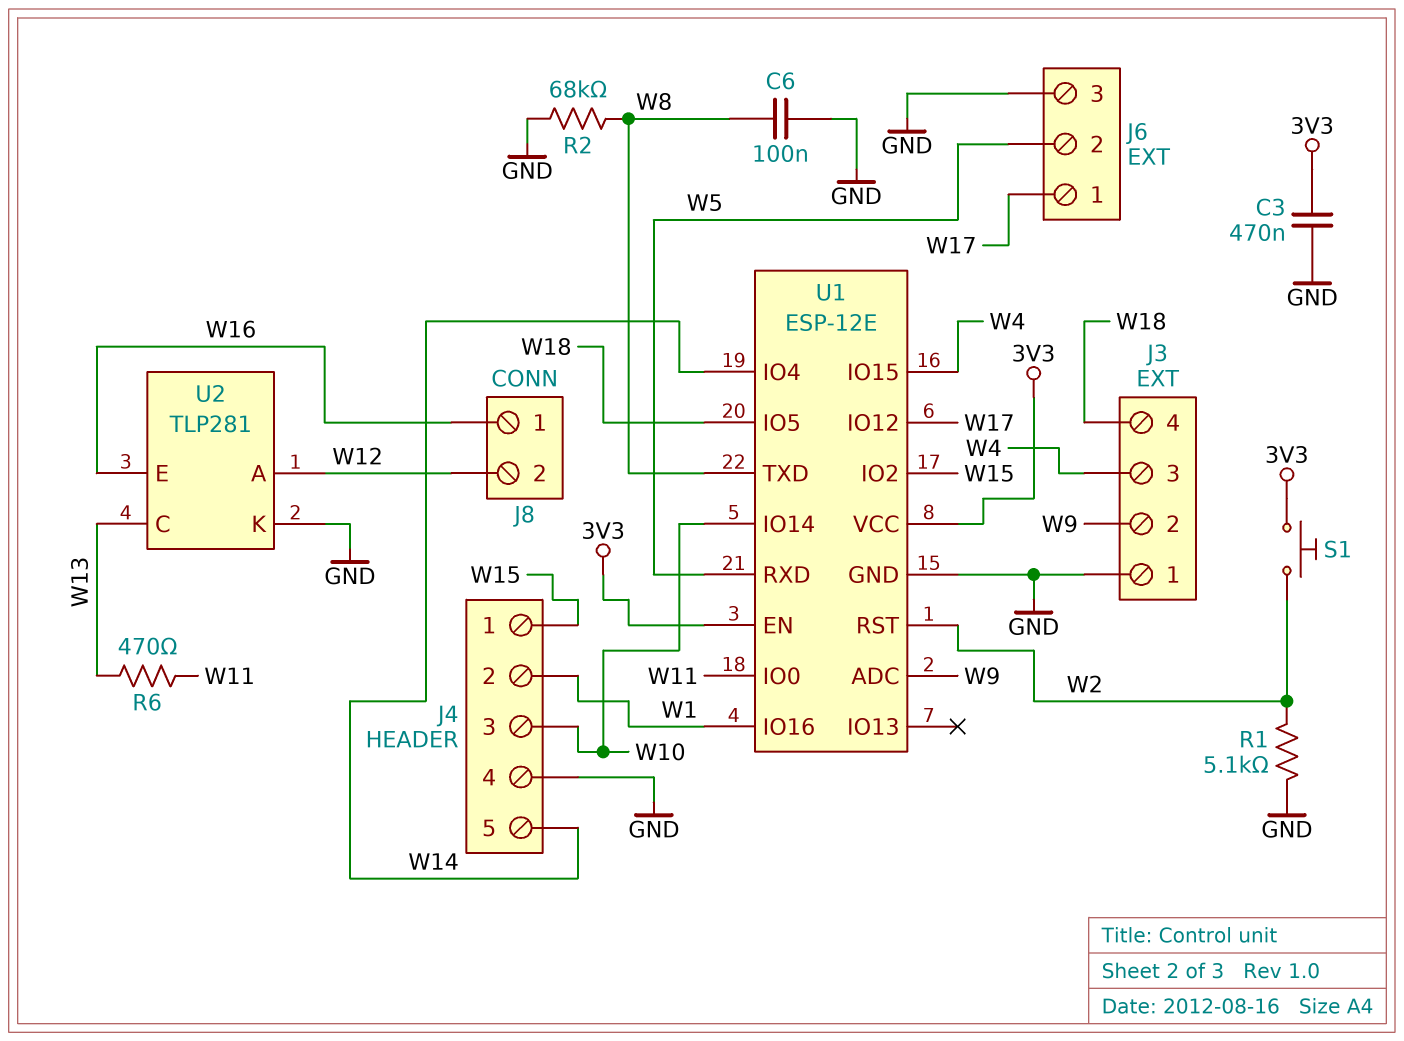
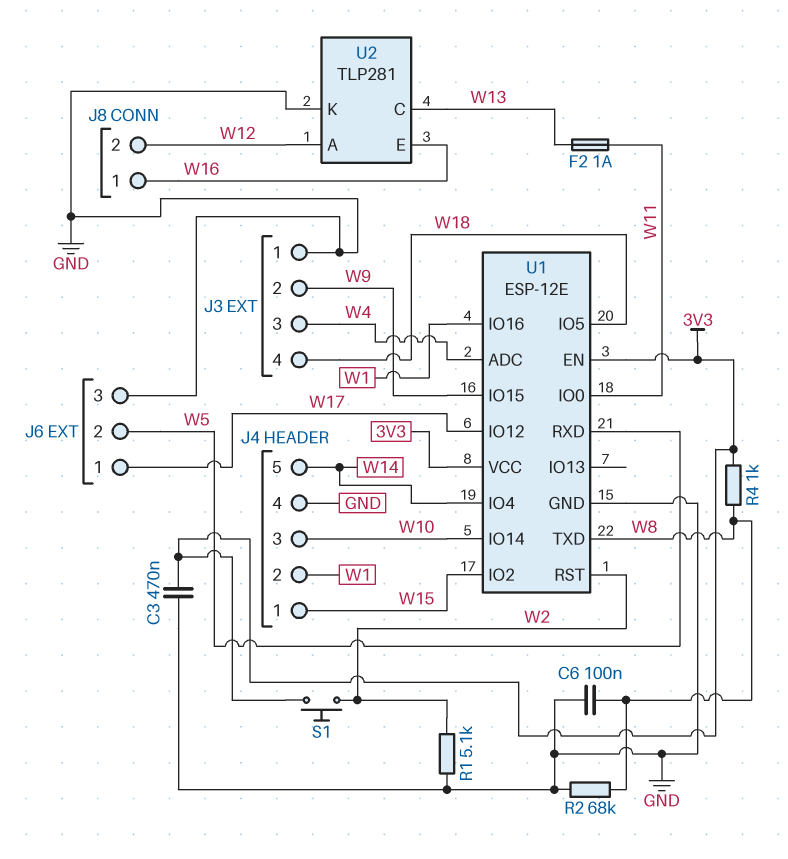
F2: none -> 1A (W11, W13)
R4: none -> 1k (3V3, W8)
R6: 470 (W11, W13) -> none
U1 pin ADC: W9 -> W4
U1 pin IO15: W4 -> W9

